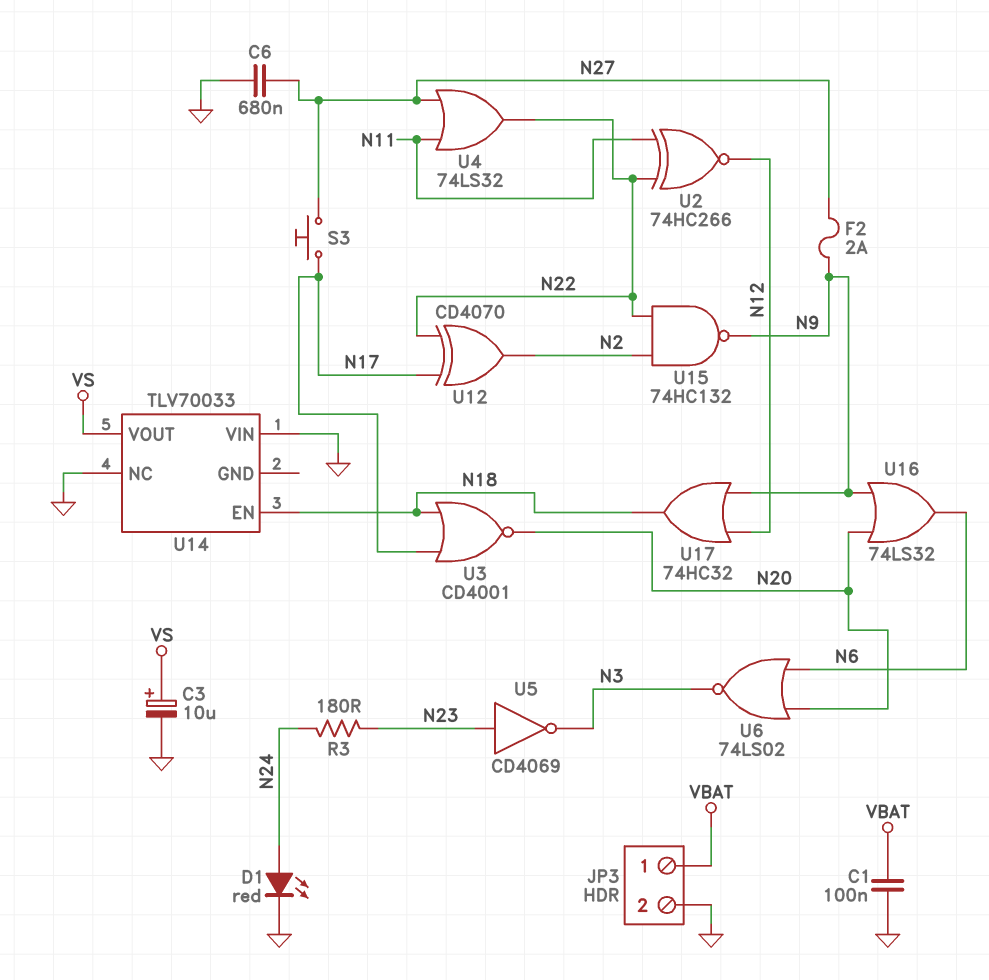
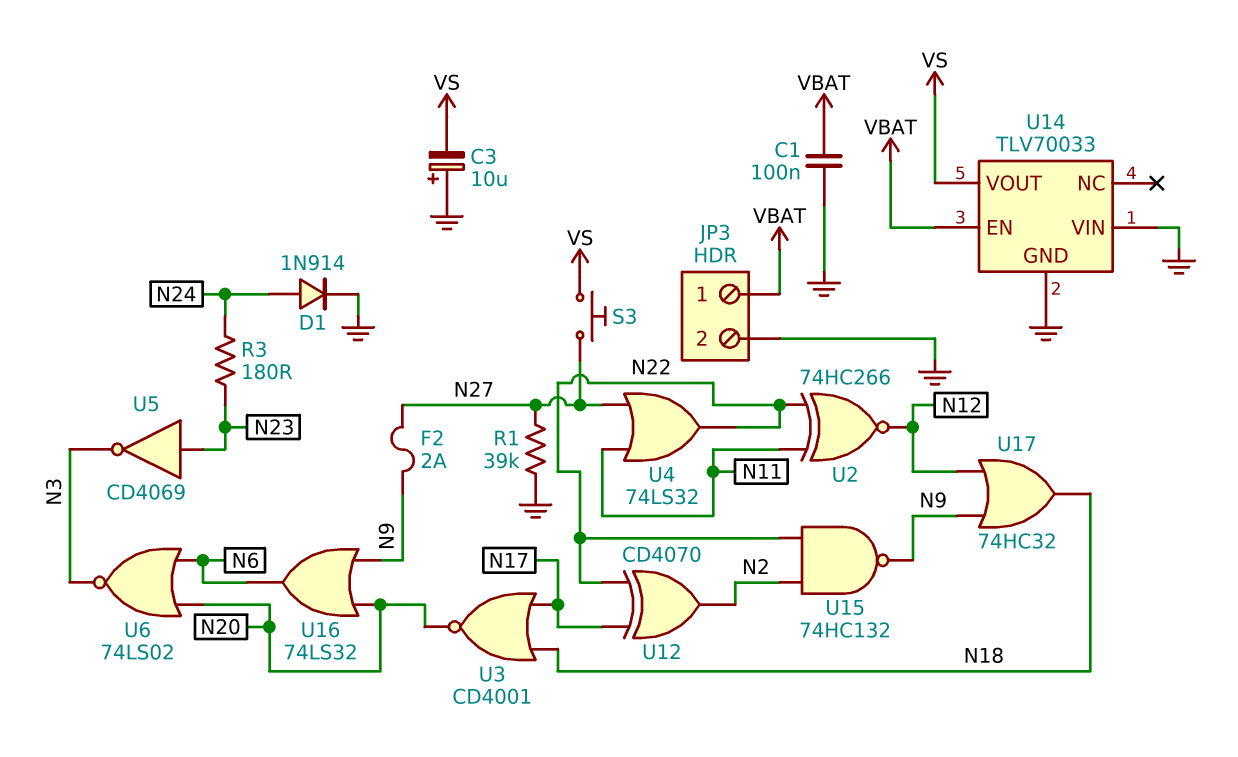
C3: 10uF (plus VS, minus GND) -> 10uF (plus GND, minus VS)
C6: 680nF (GND, N27) -> none
D1: LED red (A N24, K GND) -> diode 1N914 (A N24, K GND)
R1: none -> 39k (GND, N27)
S3: button (N17, N27) -> button (N27, VS)
U14 pin EN: N18 -> VBAT
U14 pin GND: none -> GND
U14 pin NC: GND -> none

